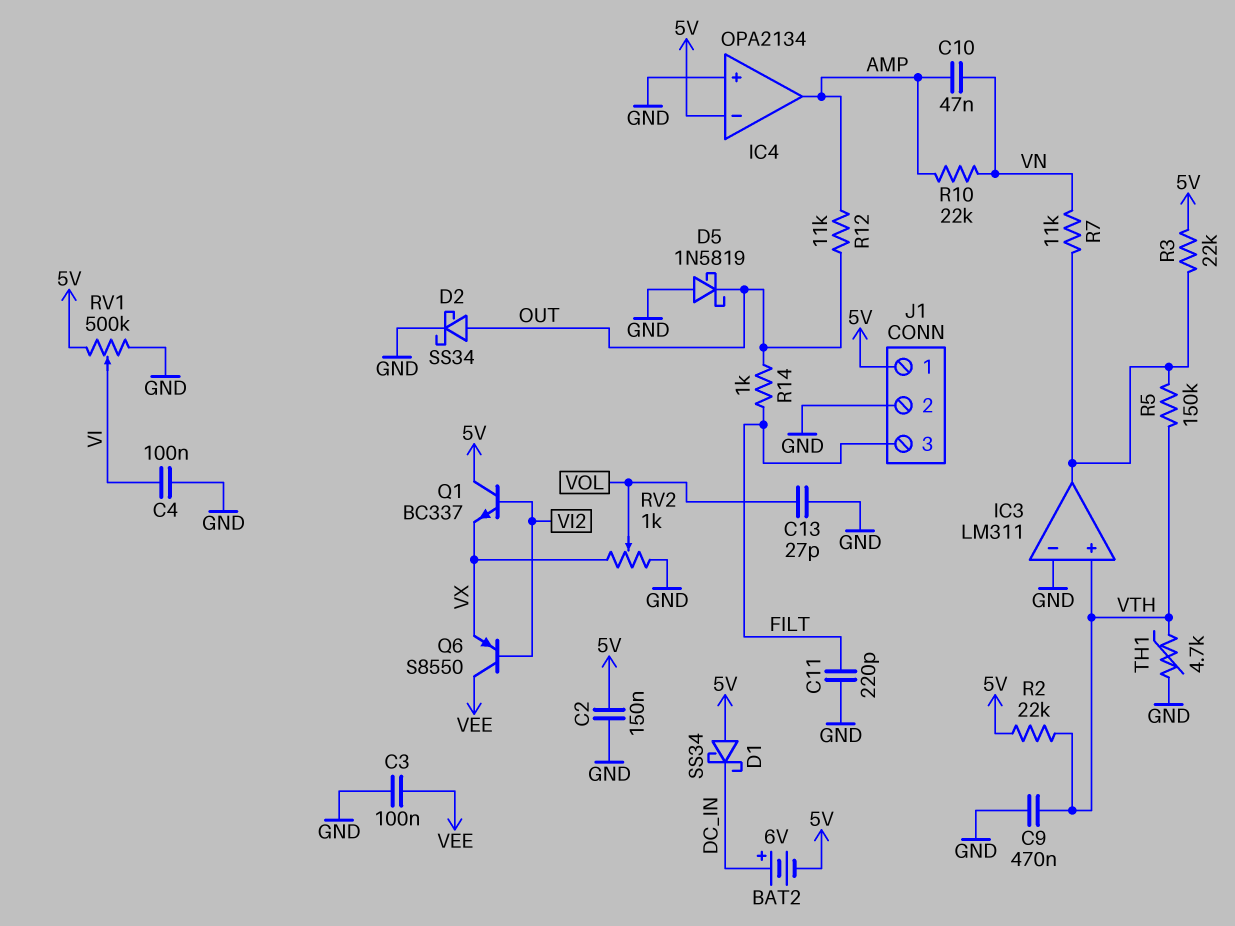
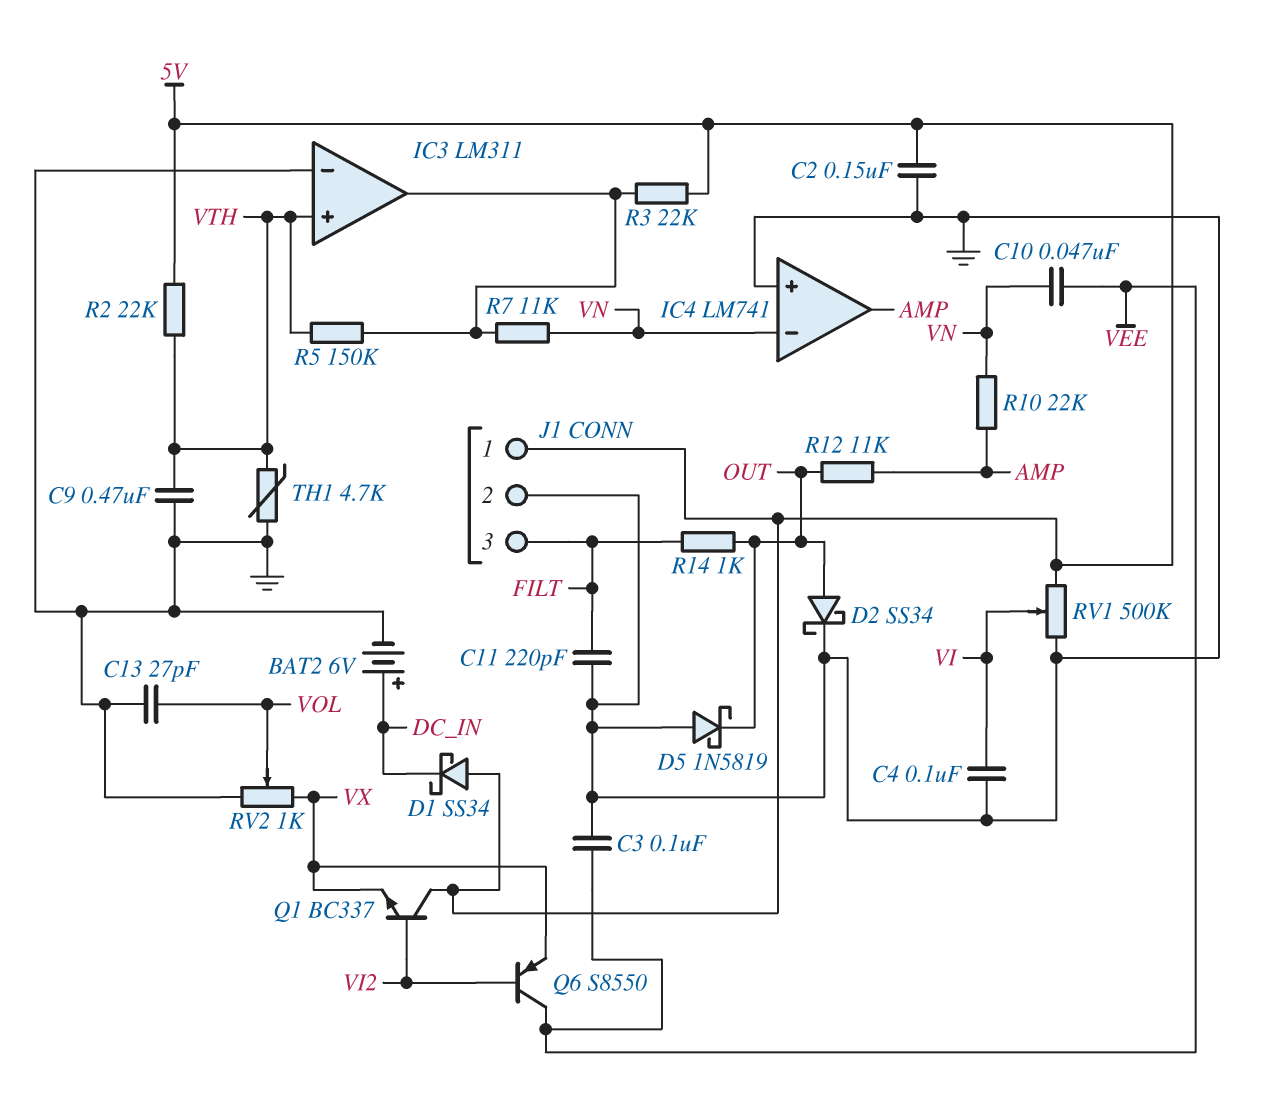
BAT2: 6V (plus DC_IN, minus 5V) -> 6V (plus DC_IN, minus GND)
C10: 47nF (AMP, VN) -> 47nF (VEE, VN)
IC4: OPA2134 -> LM741
IC4 pin in-: 5V -> VN

